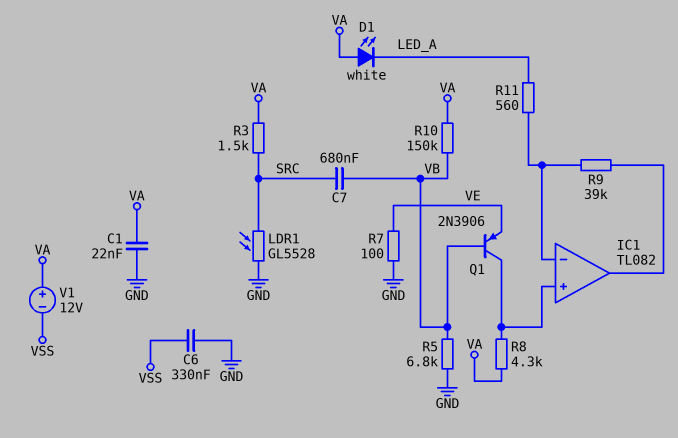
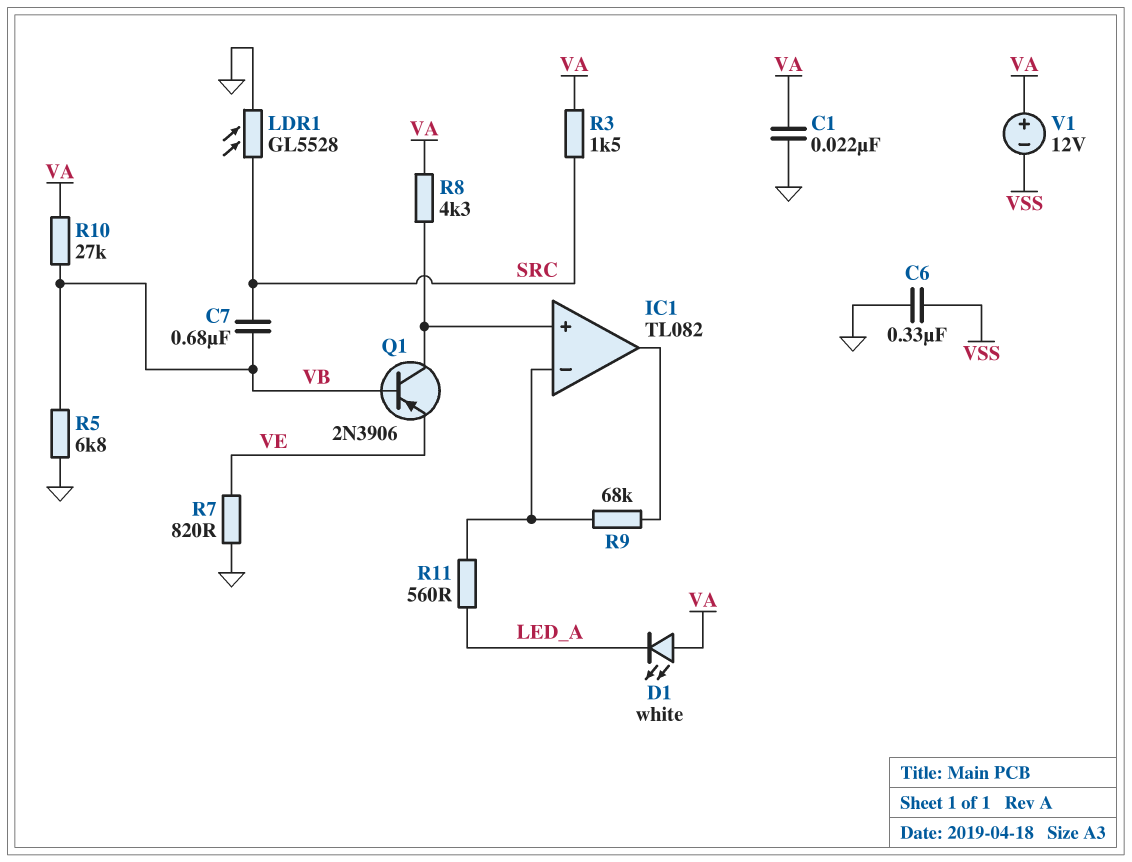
R7: 100 (GND, VE) -> 820 (GND, VE)
R9: 39k (IC1/in-, IC1/out) -> 68k (IC1/in-, IC1/out)
R10: 150k (VA, VB) -> 27k (VA, VB)

